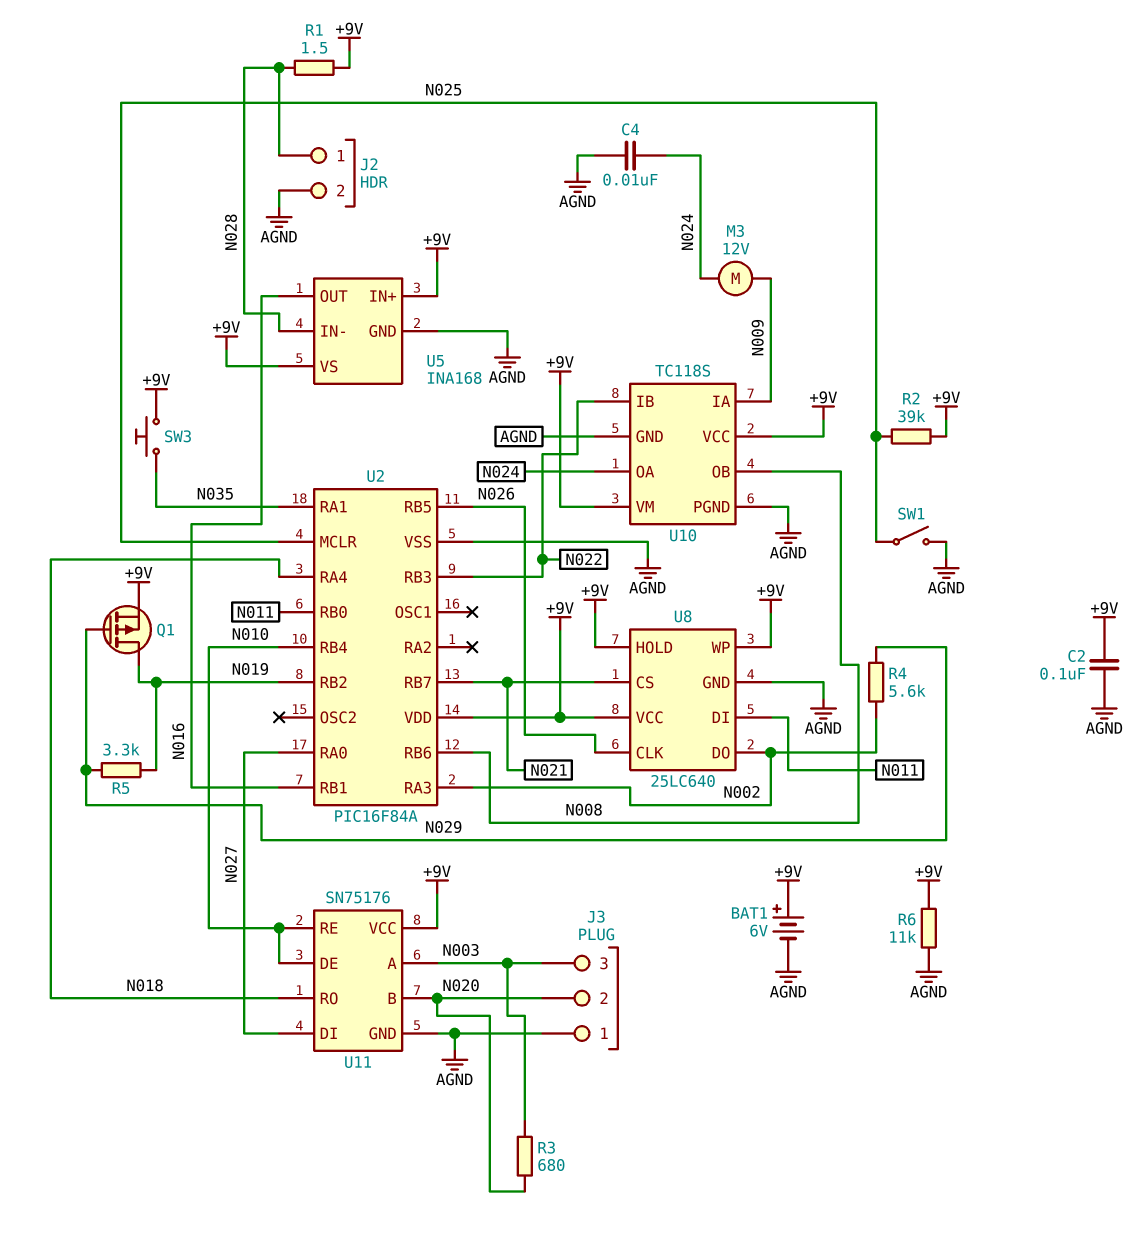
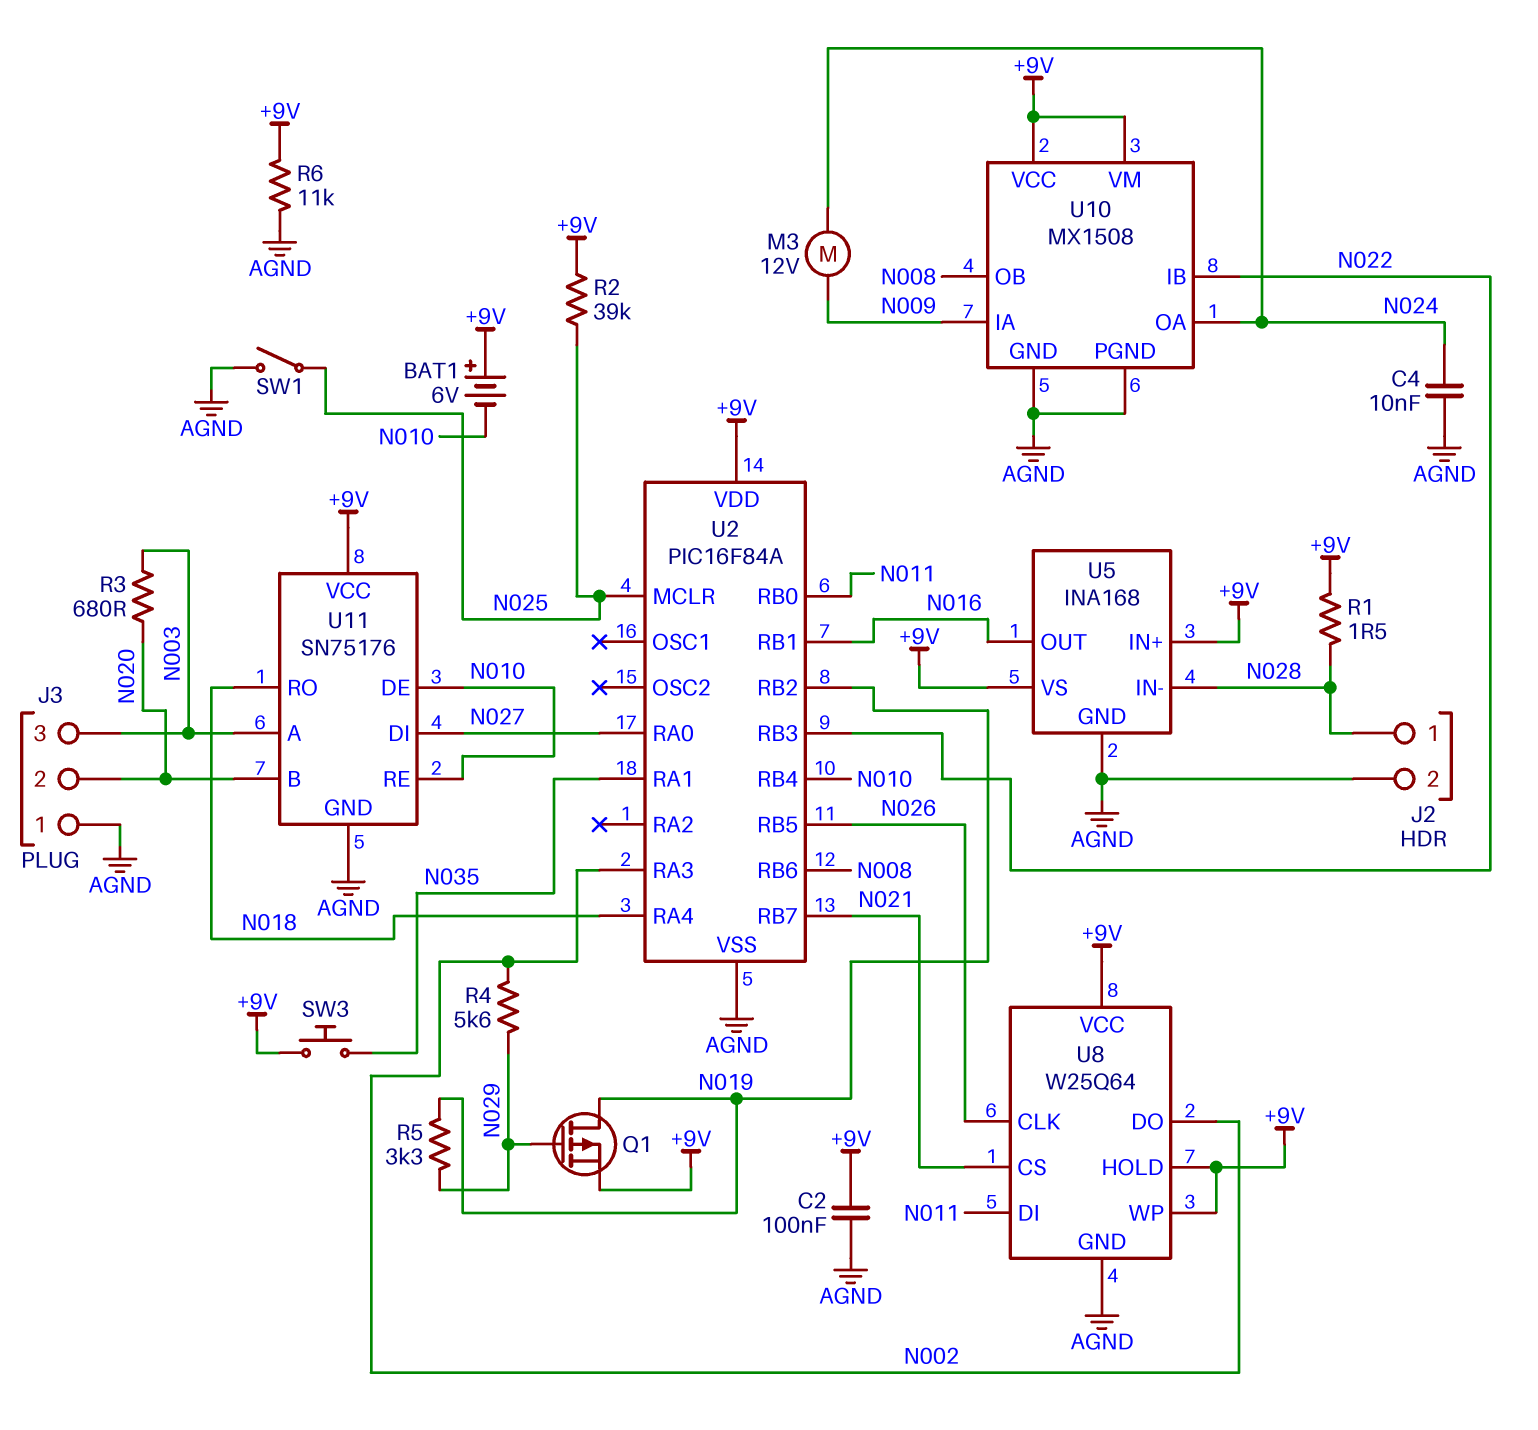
BAT1: 6V (plus +9V, minus AGND) -> 6V (plus +9V, minus N010)
U8: 25LC640 -> W25Q64
U10: TC118S -> MX1508

